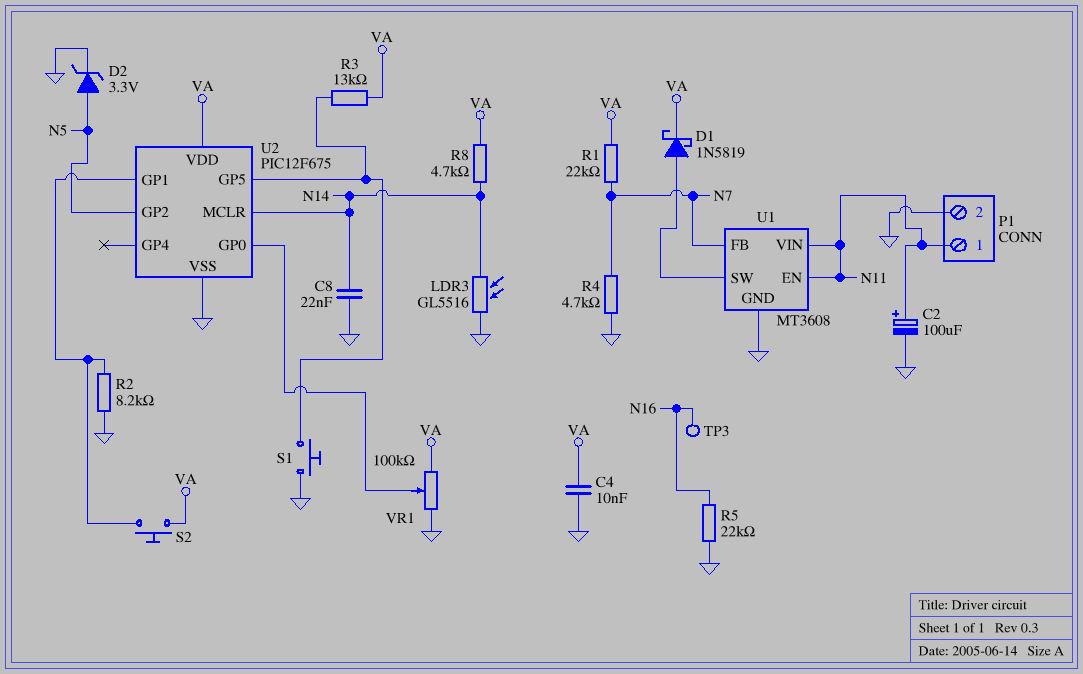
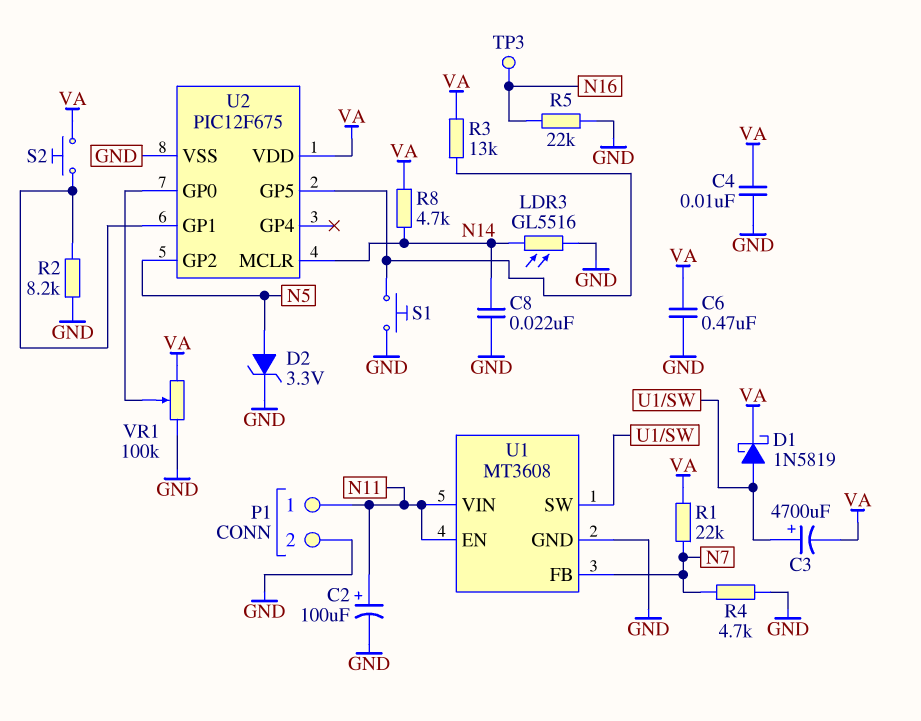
C3: none -> 4700uF (plus U1/SW, minus VA)
C6: none -> 470nF (GND, VA)

